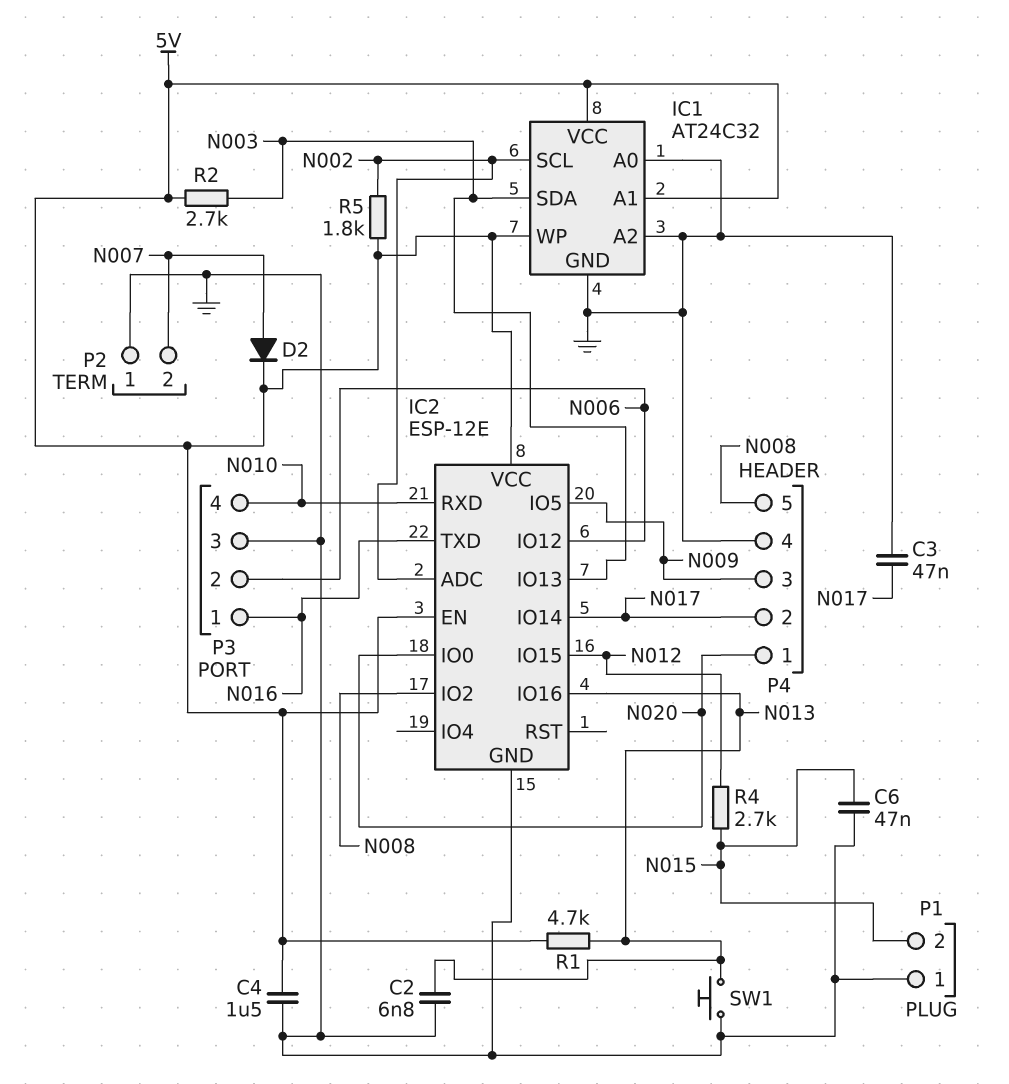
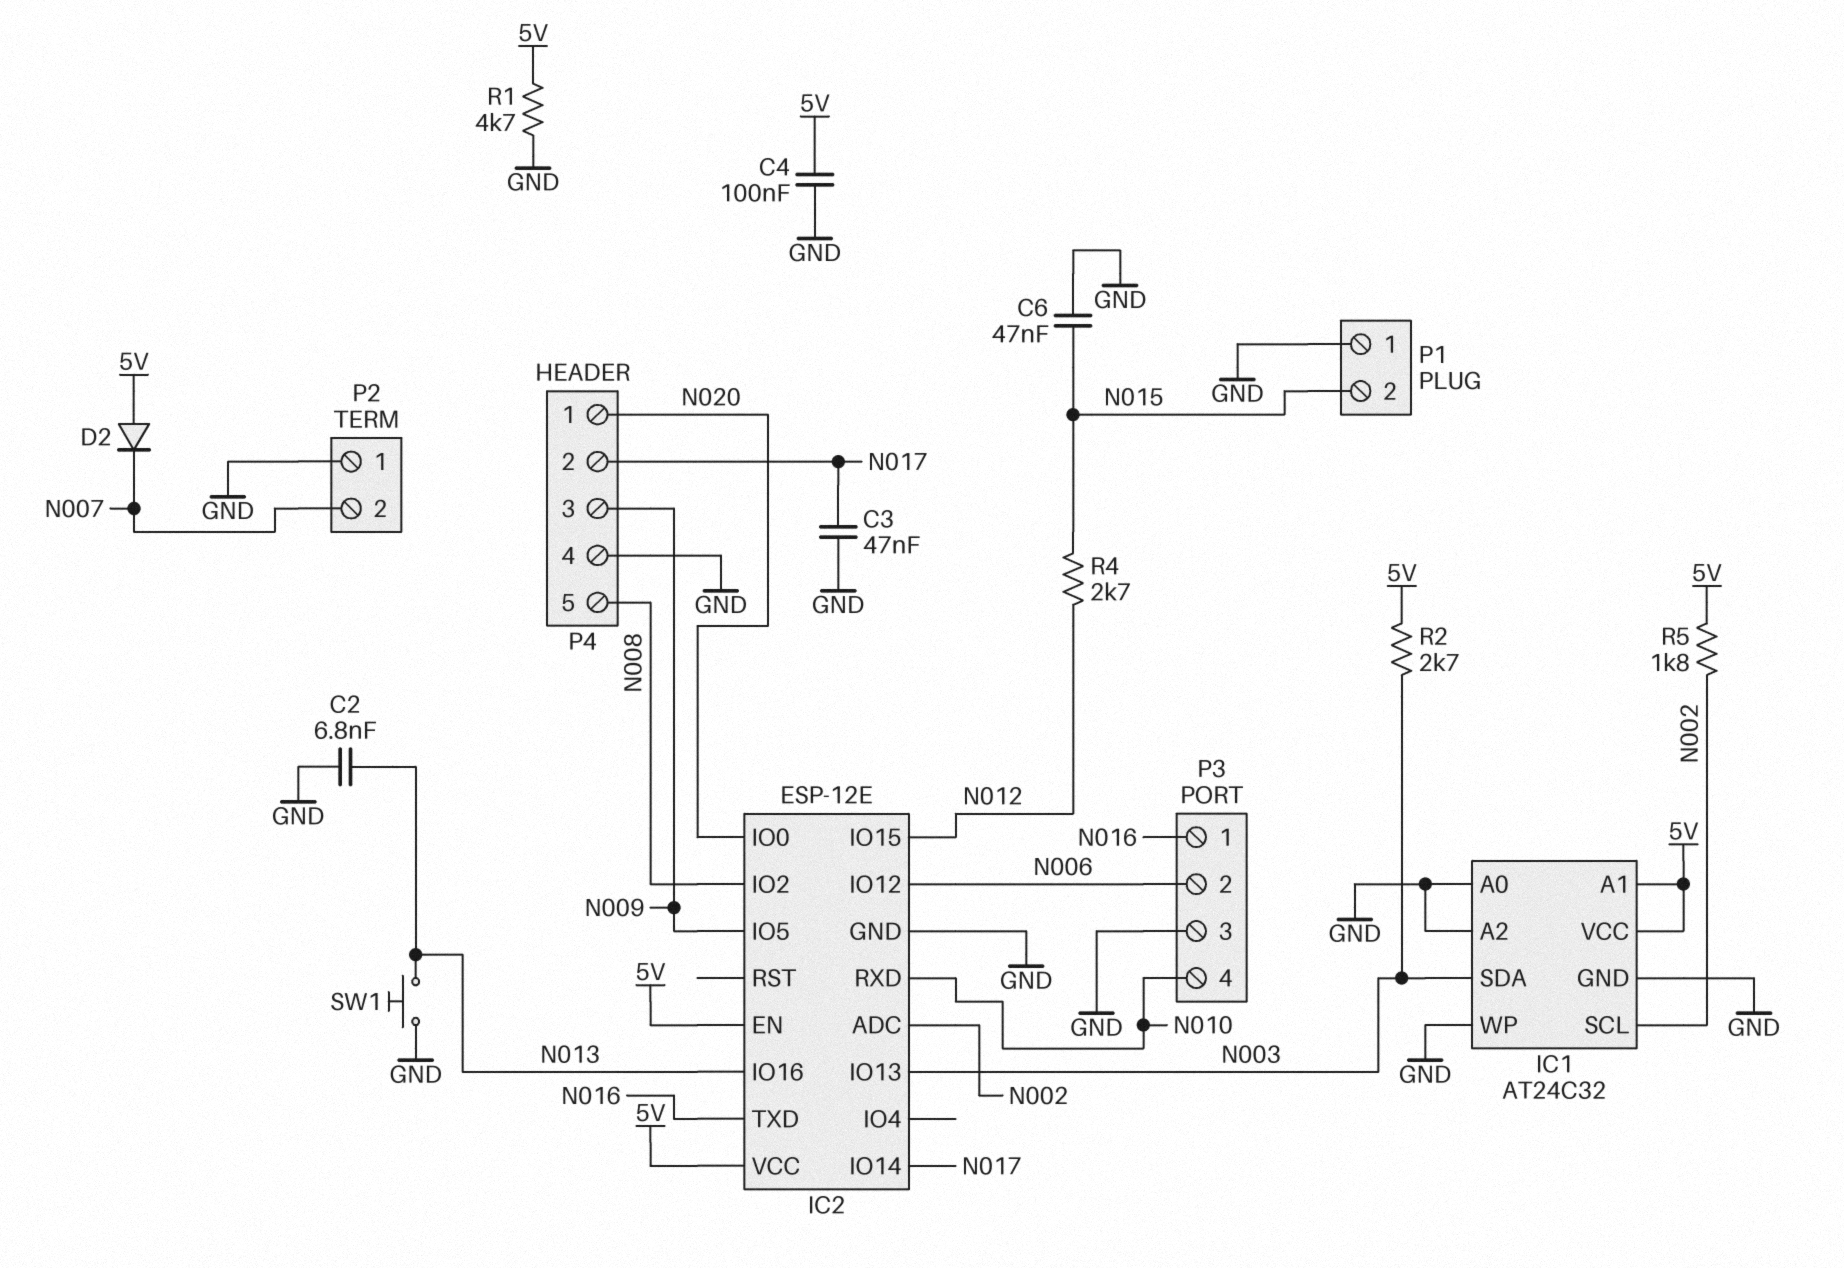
C4: 1.5uF (5V, GND) -> 100nF (5V, GND)
D2: diode (A N007, K 5V) -> diode (A 5V, K N007)
IC1 pin WP: 5V -> GND
R1: 4.7k (5V, N013) -> 4.7k (5V, GND)

